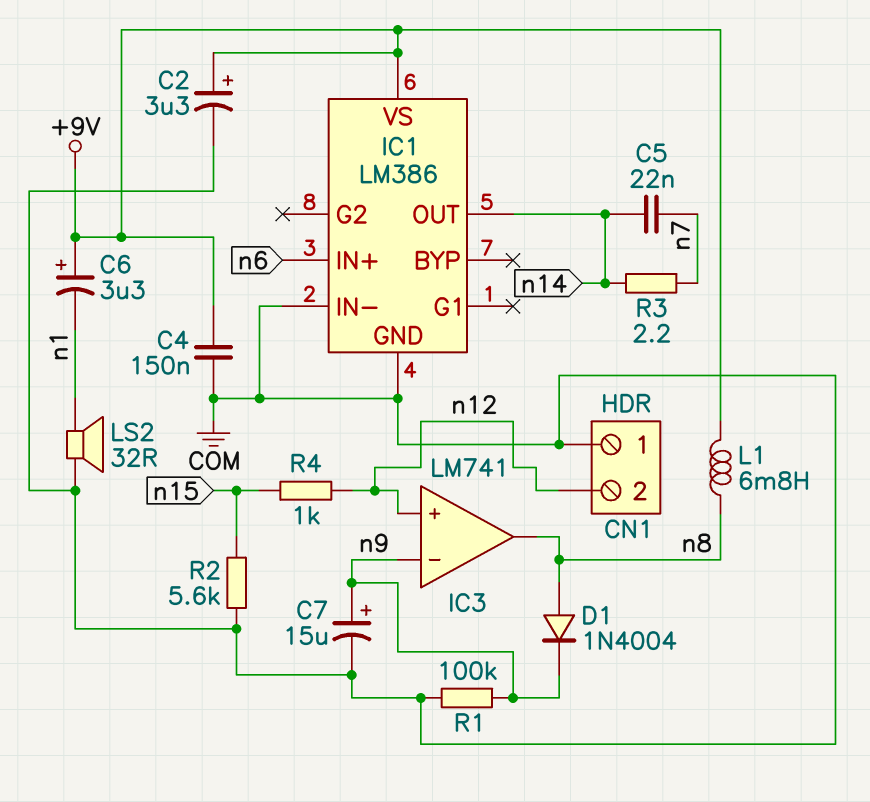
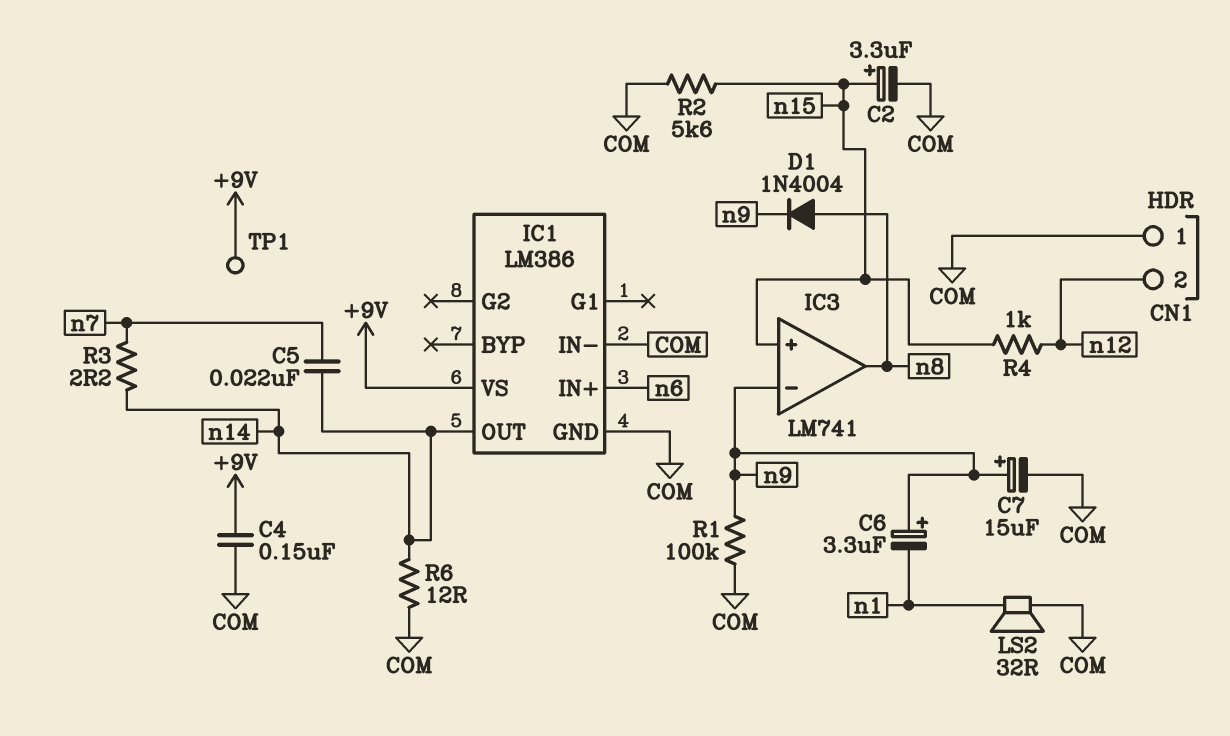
C2: 3.3uF (plus +9V, minus COM) -> 3.3uF (plus n15, minus COM)
C6: 3.3uF (plus +9V, minus n1) -> 3.3uF (plus n9, minus n1)
IC3 pin in+: n12 -> n15
L1: 6.8mH (+9V, n8) -> none
R6: none -> 12 (COM, n14)
TP1: none -> test point (+9V)

